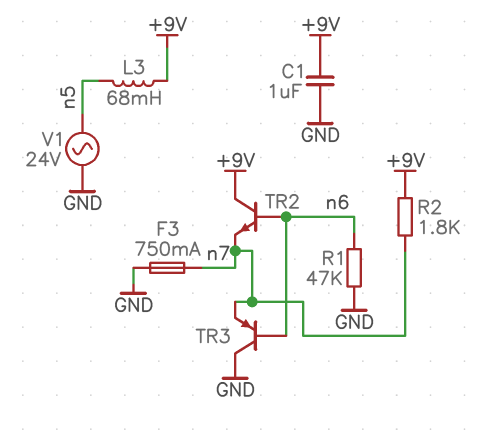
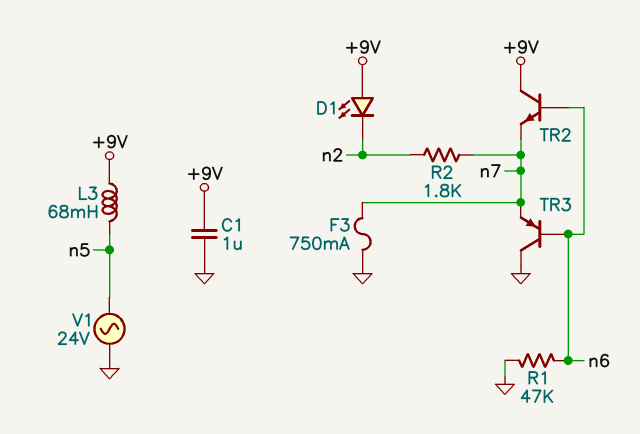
D1: none -> LED (A +9V, K n2)
R2: 1.8k (+9V, n7) -> 1.8k (n2, n7)

